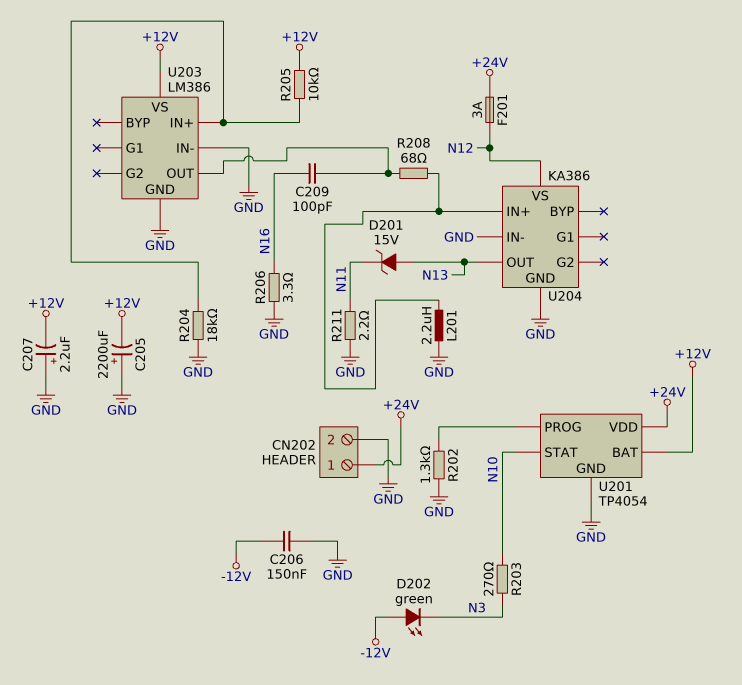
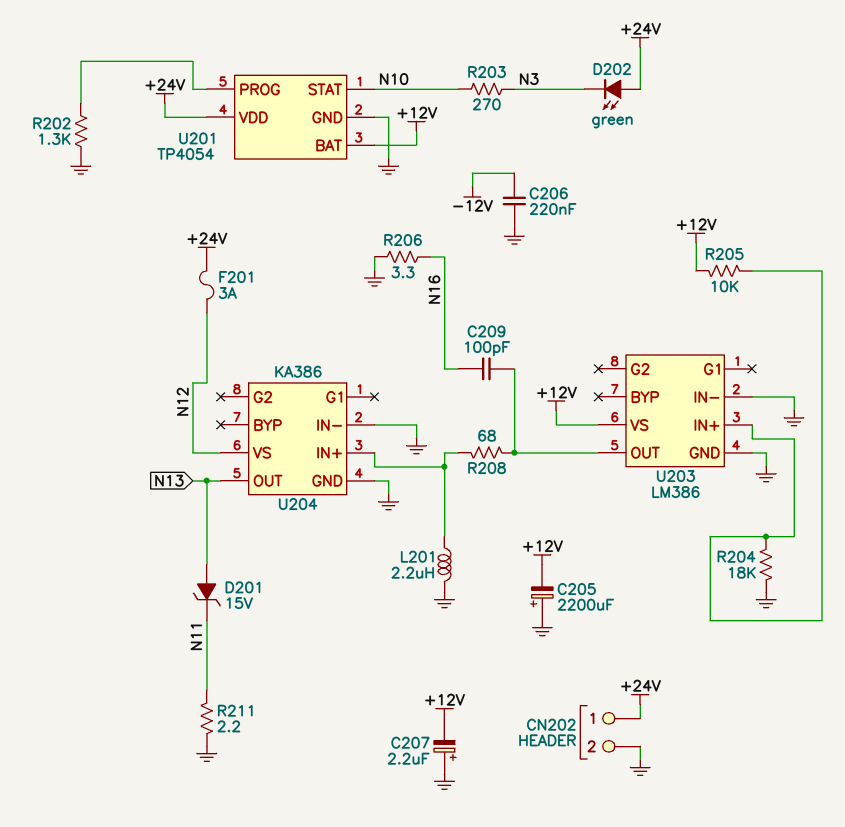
C206: 150nF (-12V, GND) -> 220nF (-12V, GND)
D202: LED green (A -12V, K N3) -> LED green (A +24V, K N3)

